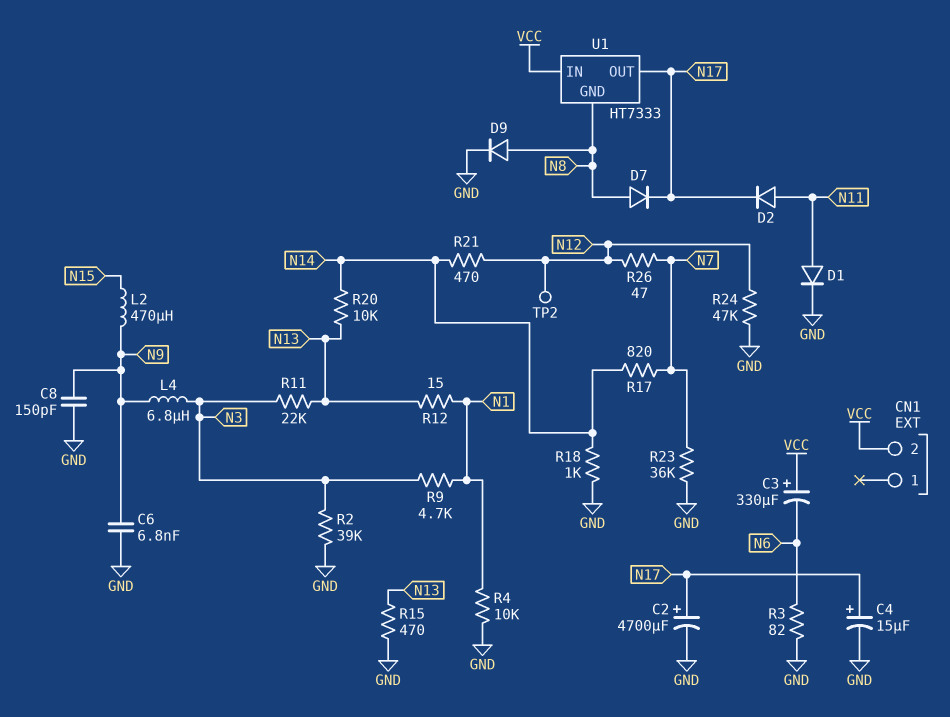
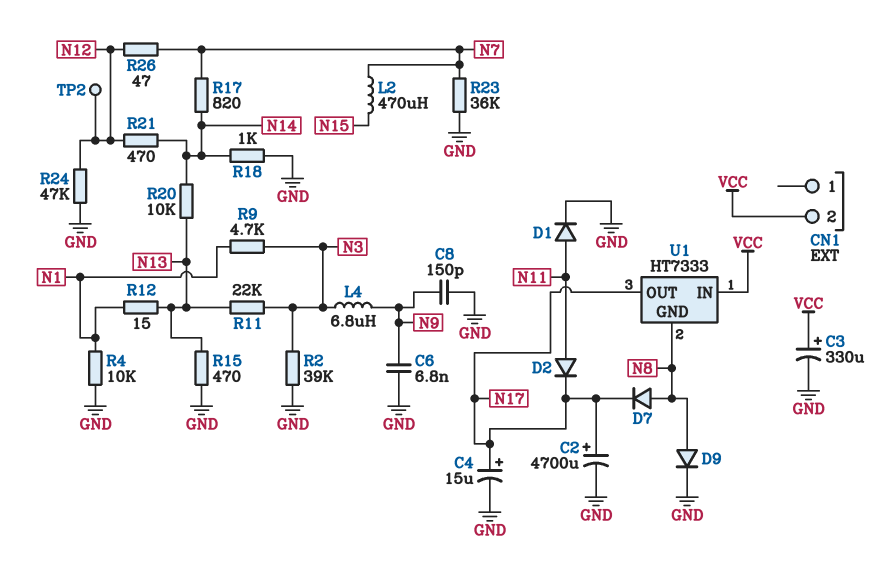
C3: 330uF (plus VCC, minus N6) -> 330uF (plus VCC, minus GND)
L2: 470uH (N9, N15) -> 470uH (N7, N15)
R3: 82 (GND, N6) -> none

